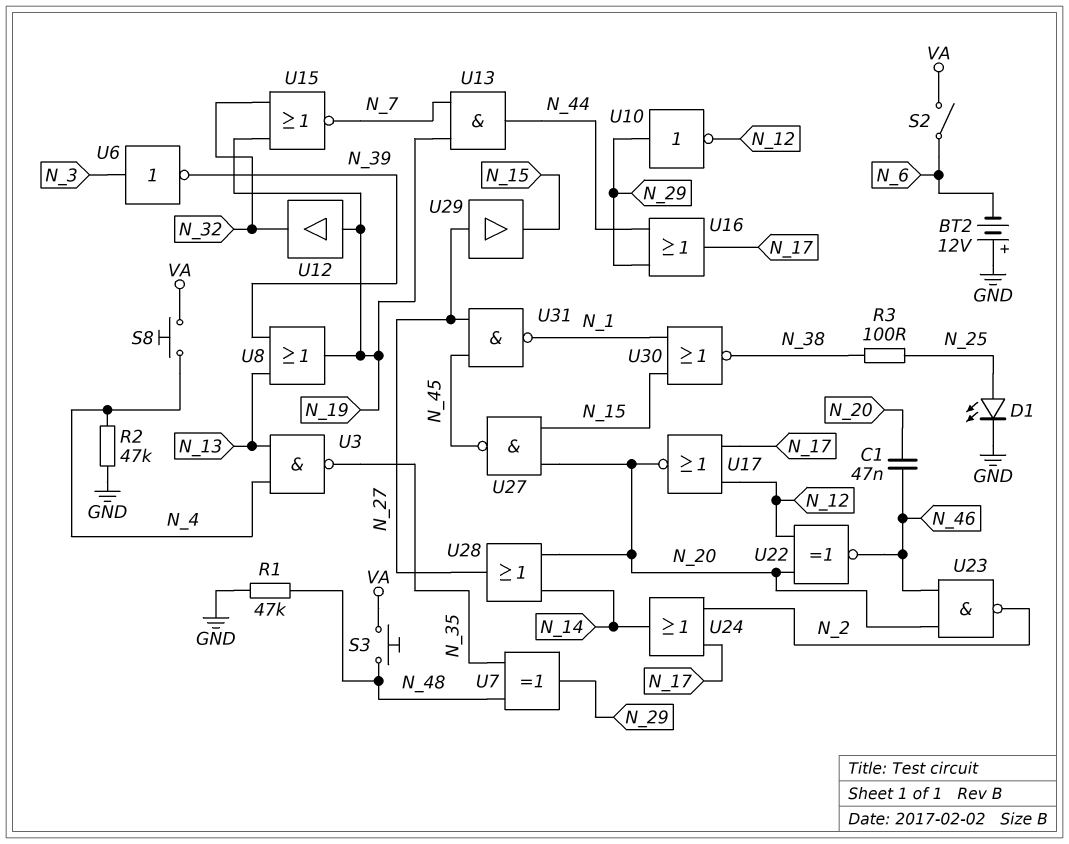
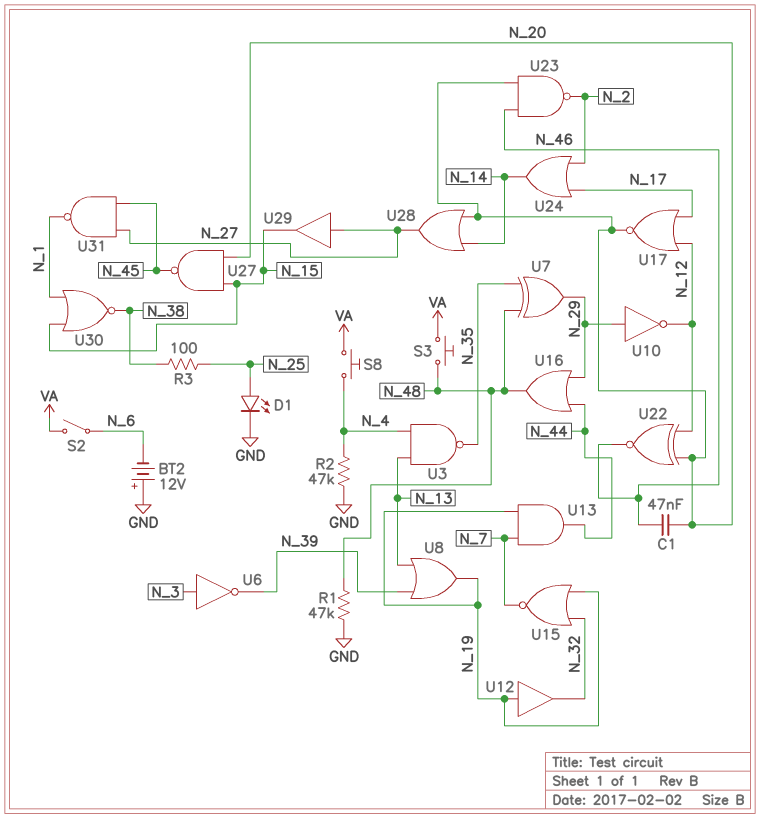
U16: OR (in N_29, in N_44, out N_17) -> OR (in N_29, in N_44, out N_48)

